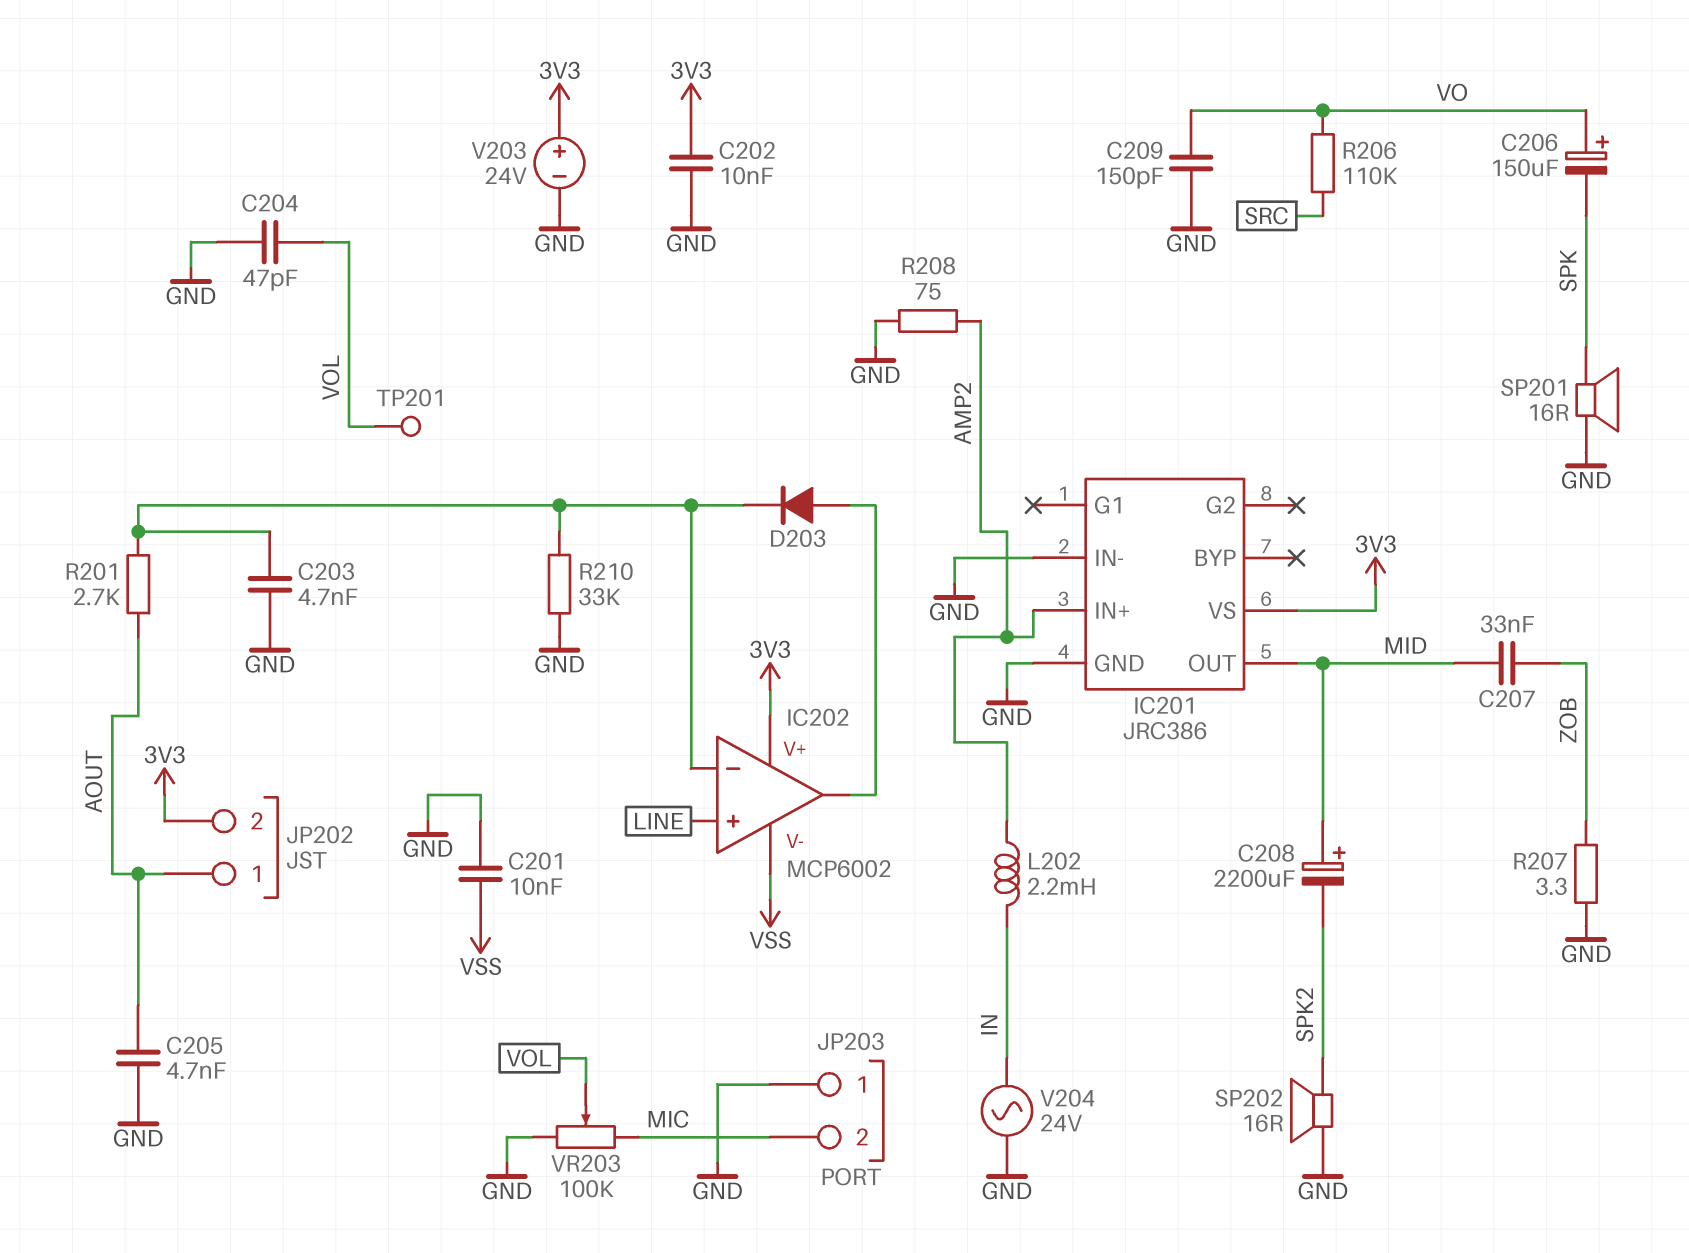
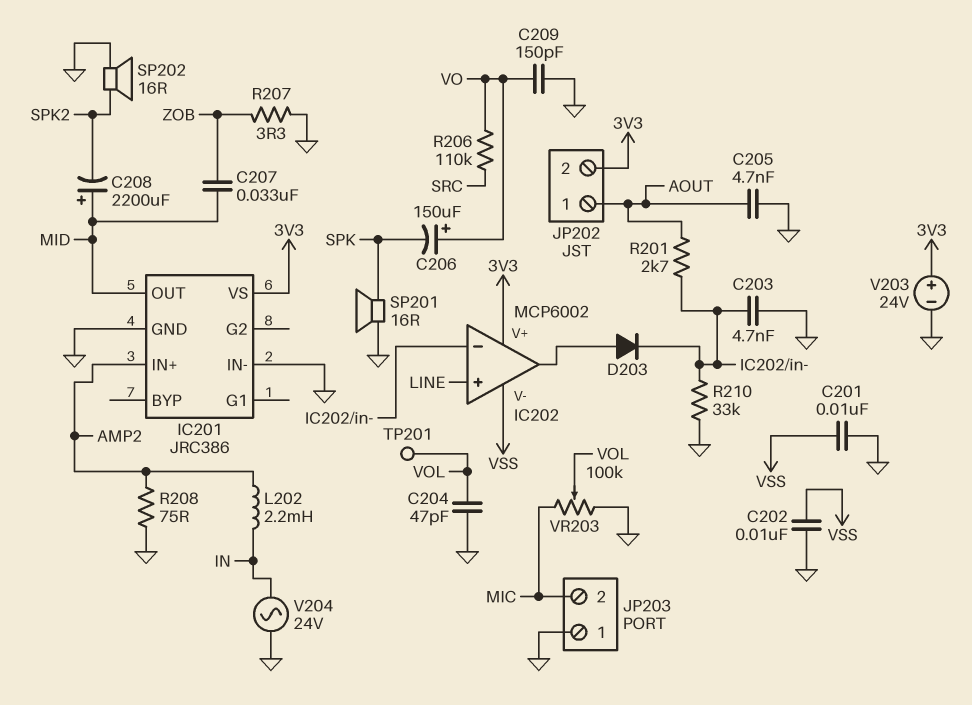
C202: 10nF (3V3, GND) -> 10nF (GND, VSS)

